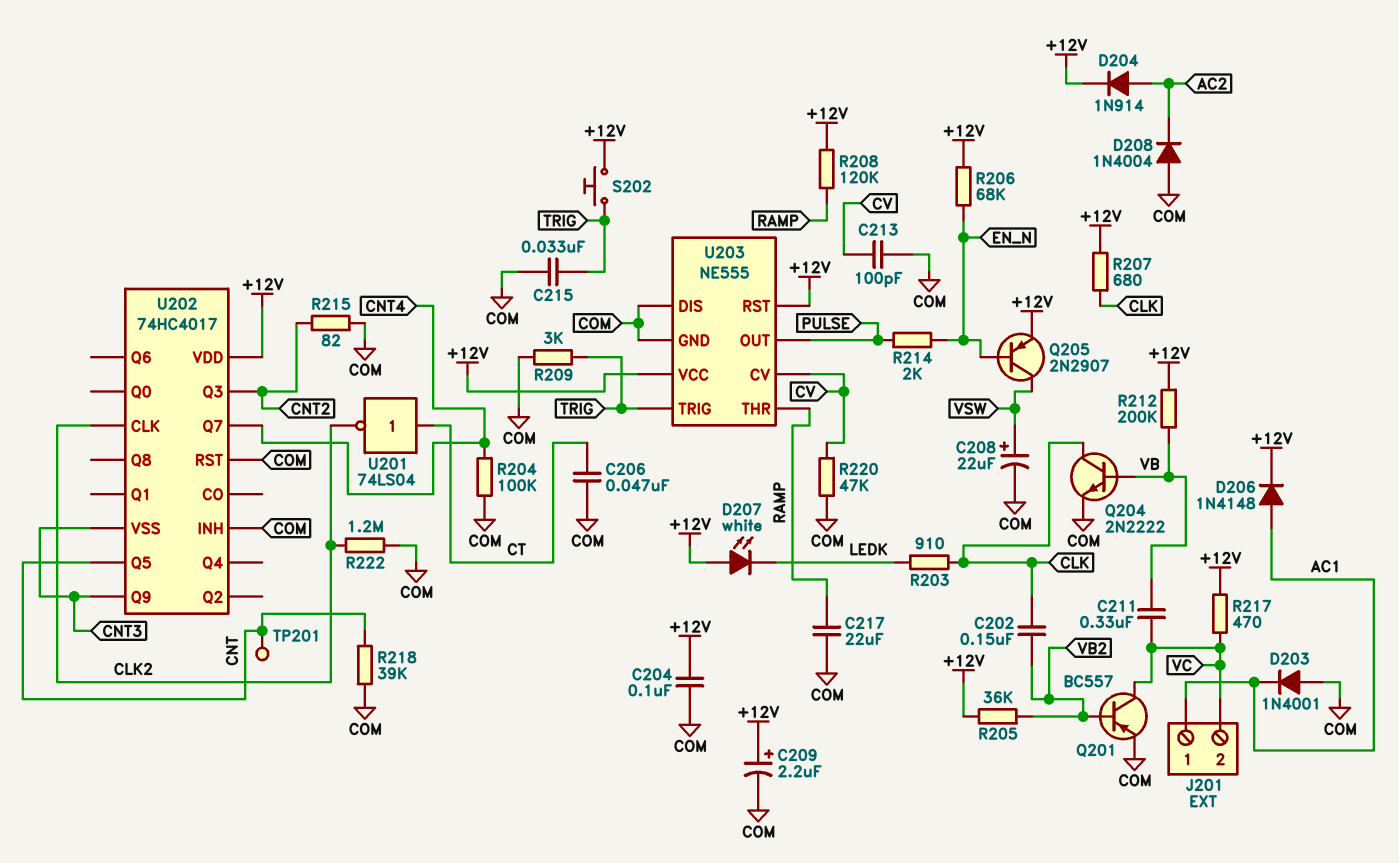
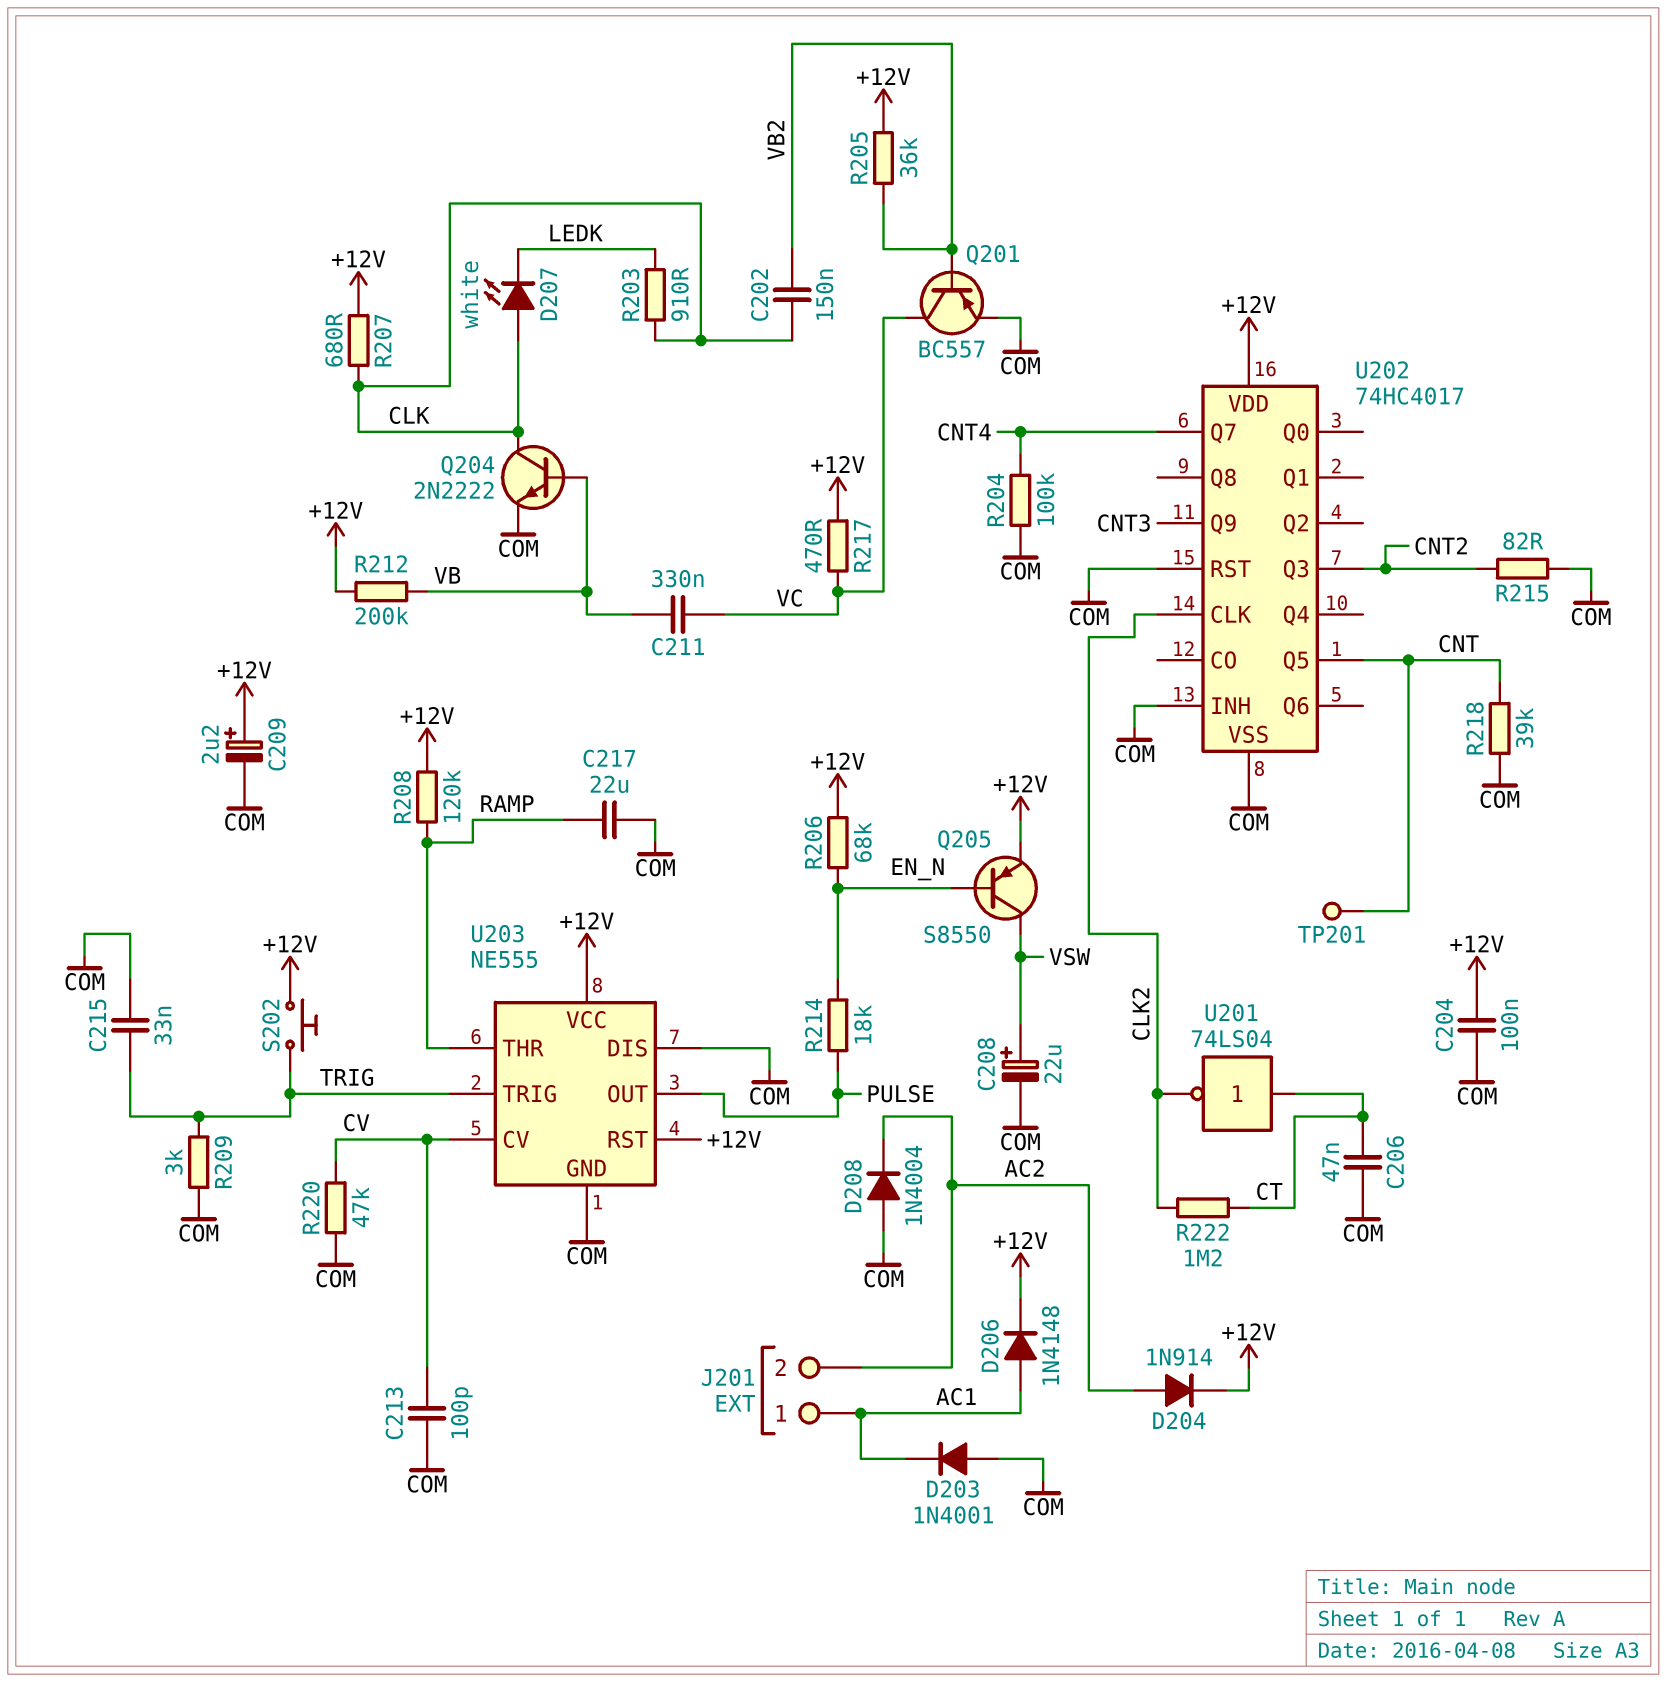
D207: LED white (A +12V, K LEDK) -> LED white (A CLK, K LEDK)
J201 pin 2: VC -> AC2
Q205: PNP 2N2907 (B EN_N, C VSW, E +12V) -> PNP S8550 (B EN_N, C VSW, E +12V)
R214: 2k (EN_N, PULSE) -> 18k (EN_N, PULSE)
R222: 1.2M (CLK2, COM) -> 1.2M (CLK2, CT)
U202 pin VSS: CNT3 -> COM

